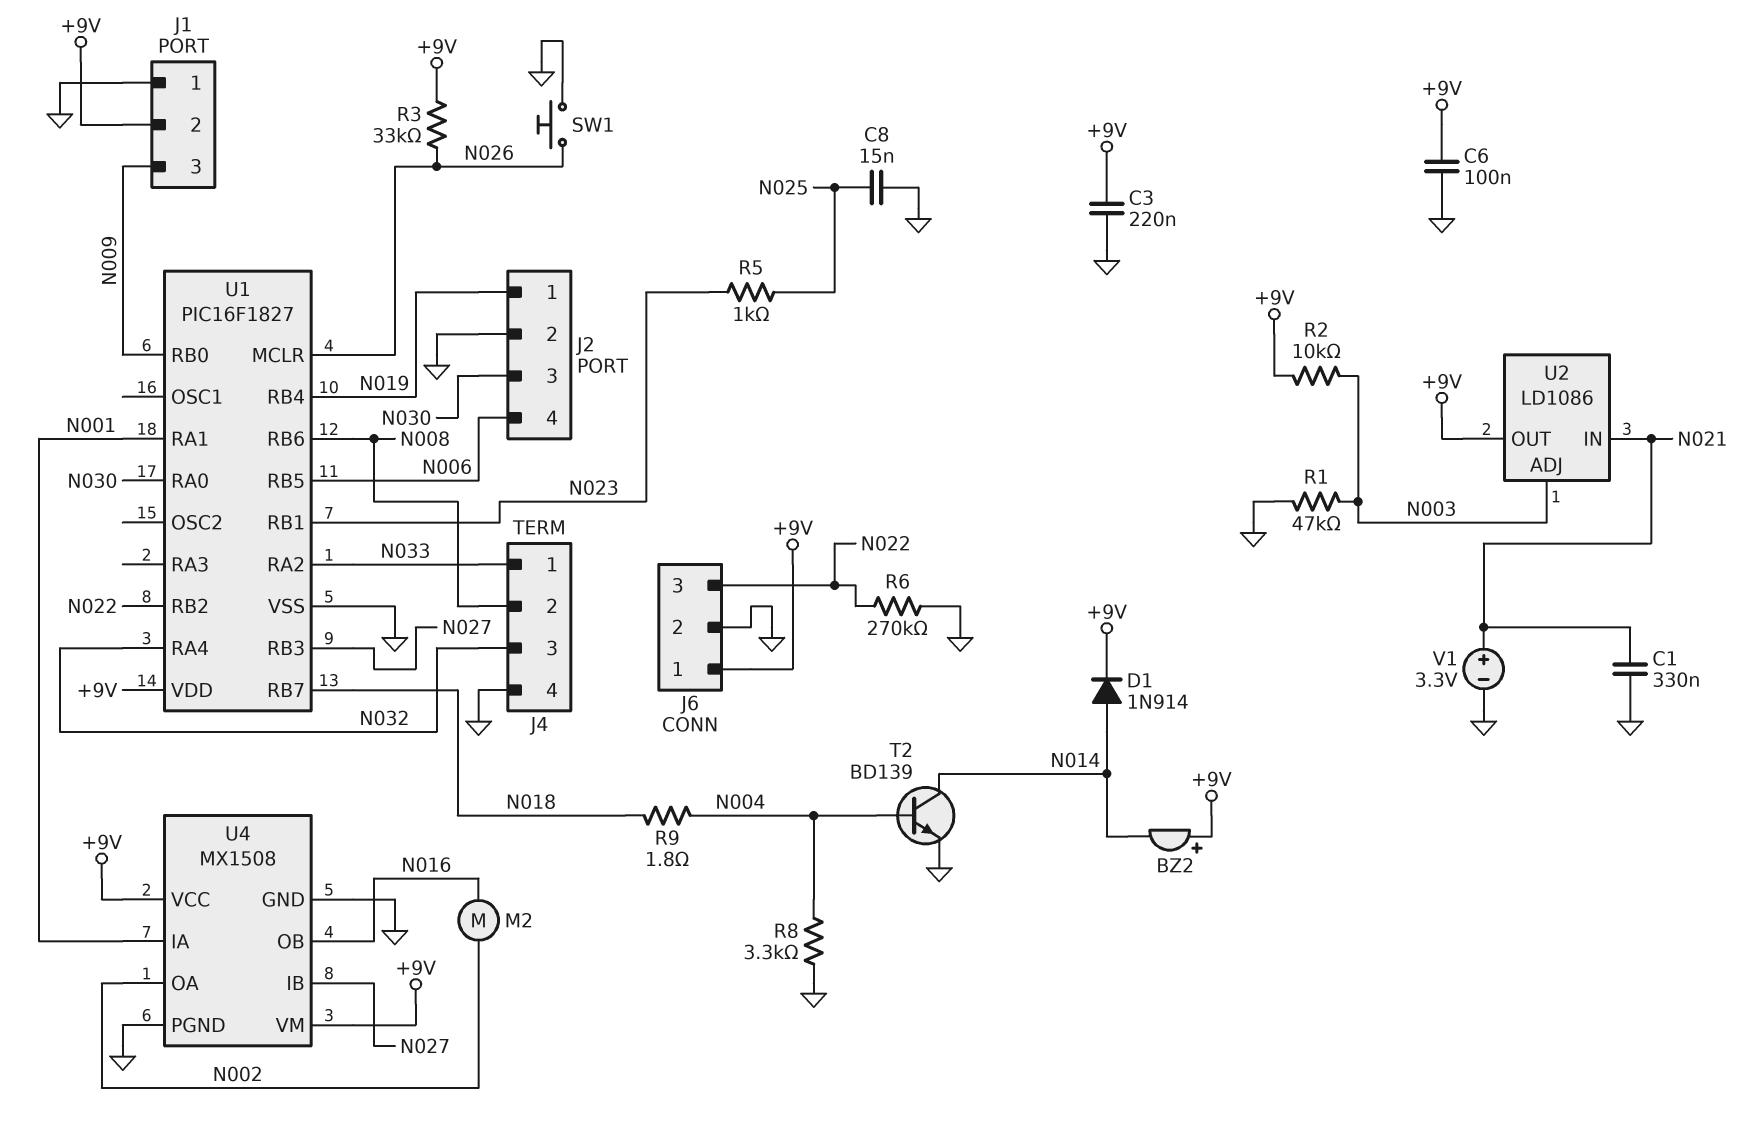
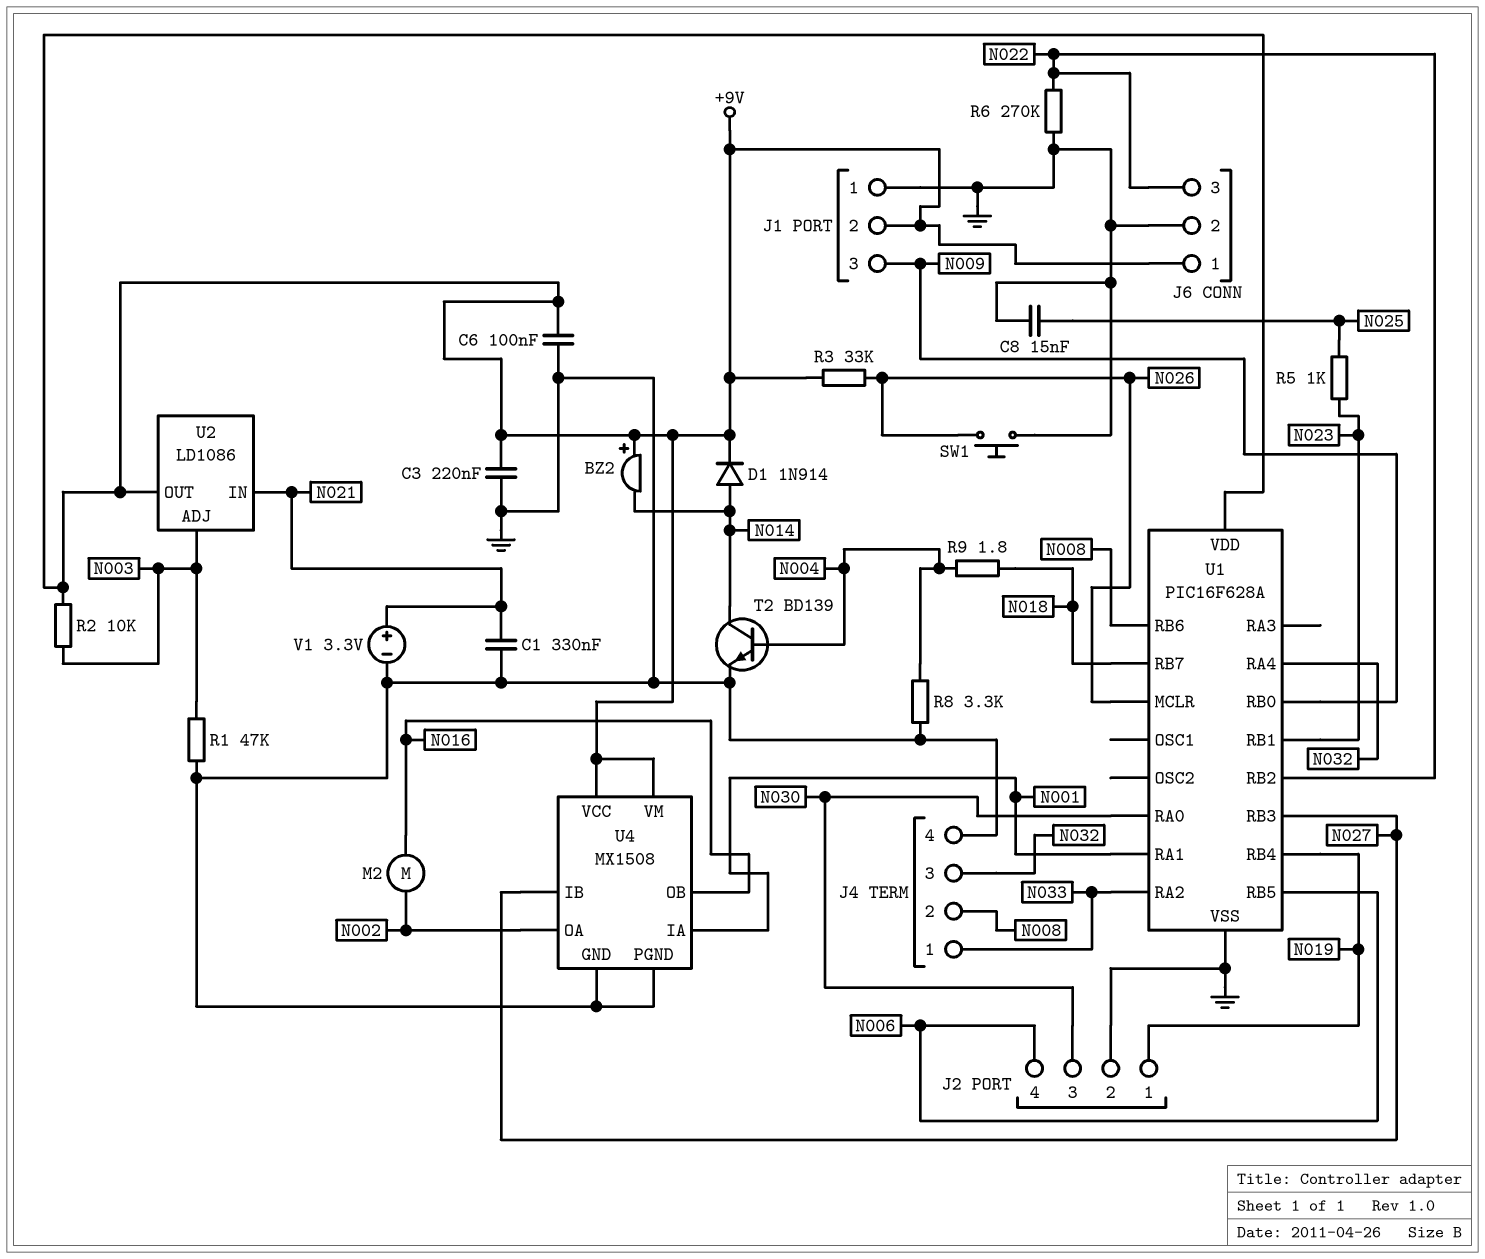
U1: PIC16F1827 -> PIC16F628A

